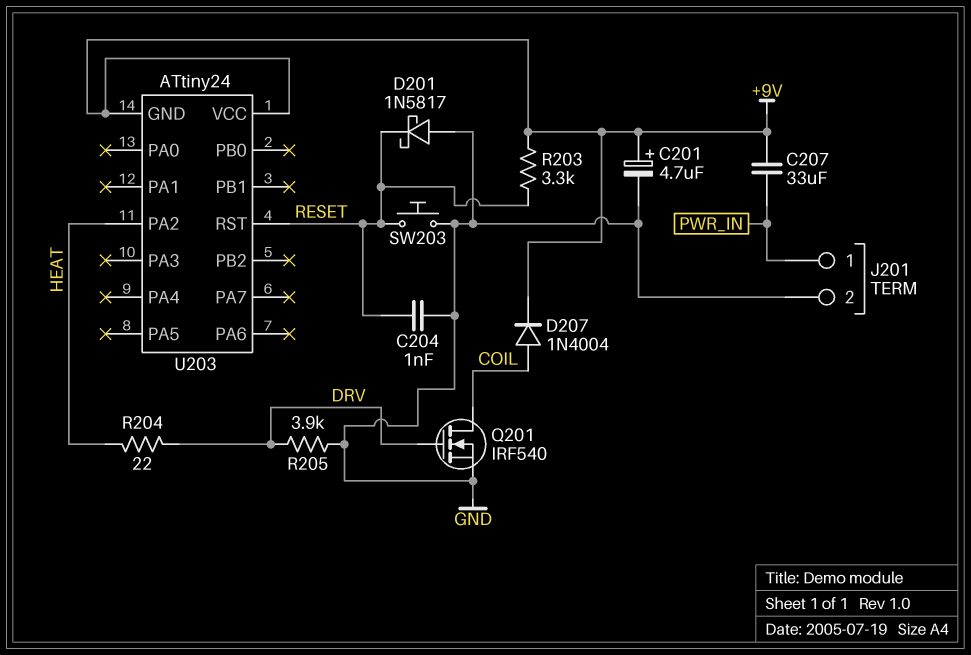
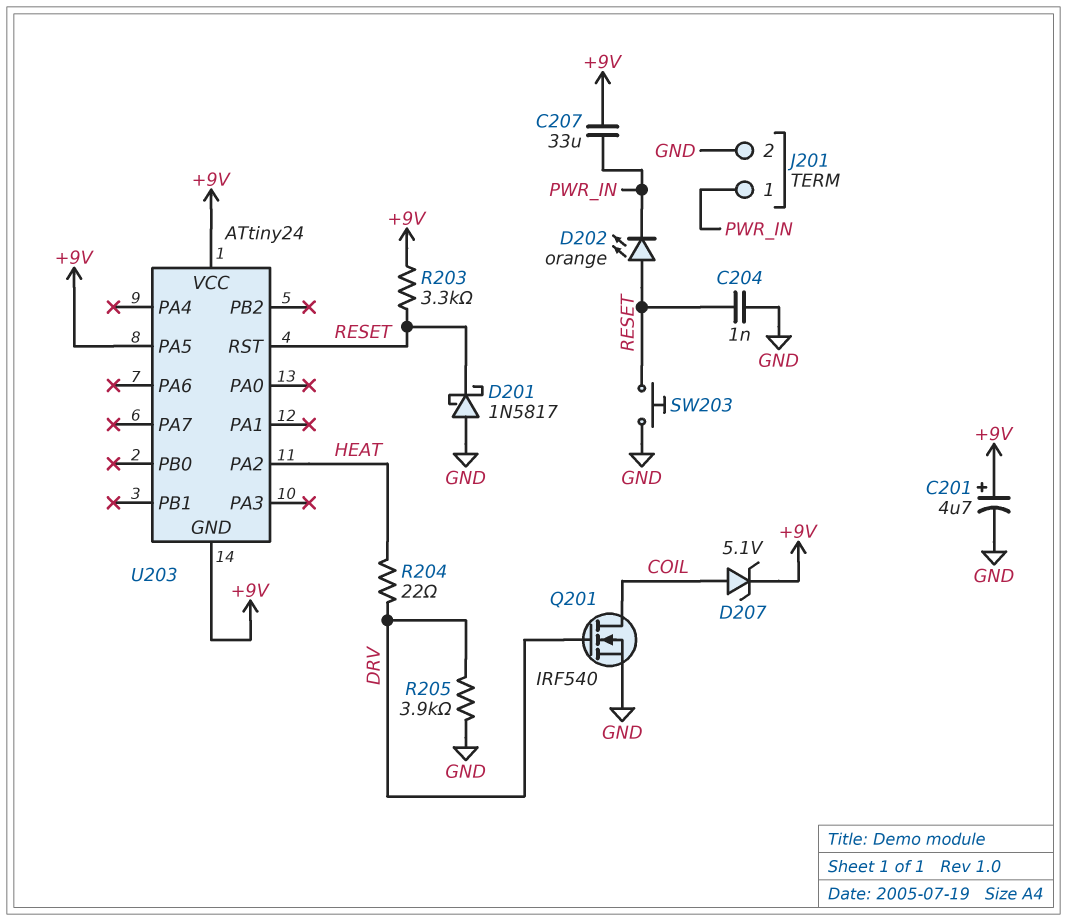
D202: none -> LED orange (A RESET, K PWR_IN)
D207: diode 1N4004 (A COIL, K +9V) -> zener 5.1V (A COIL, K +9V)
U203 pin PA5: none -> +9V

